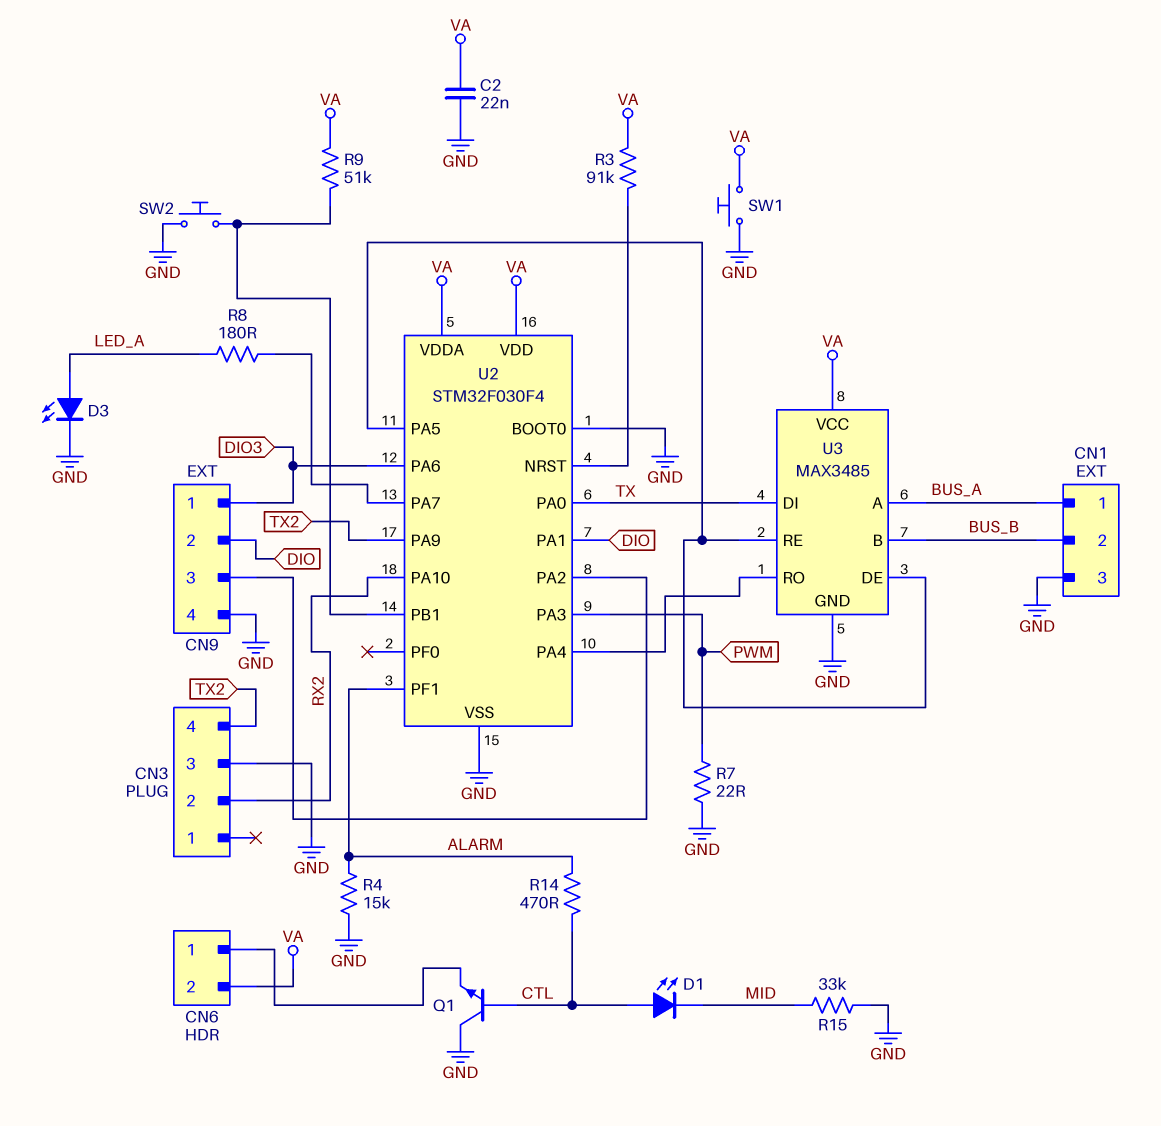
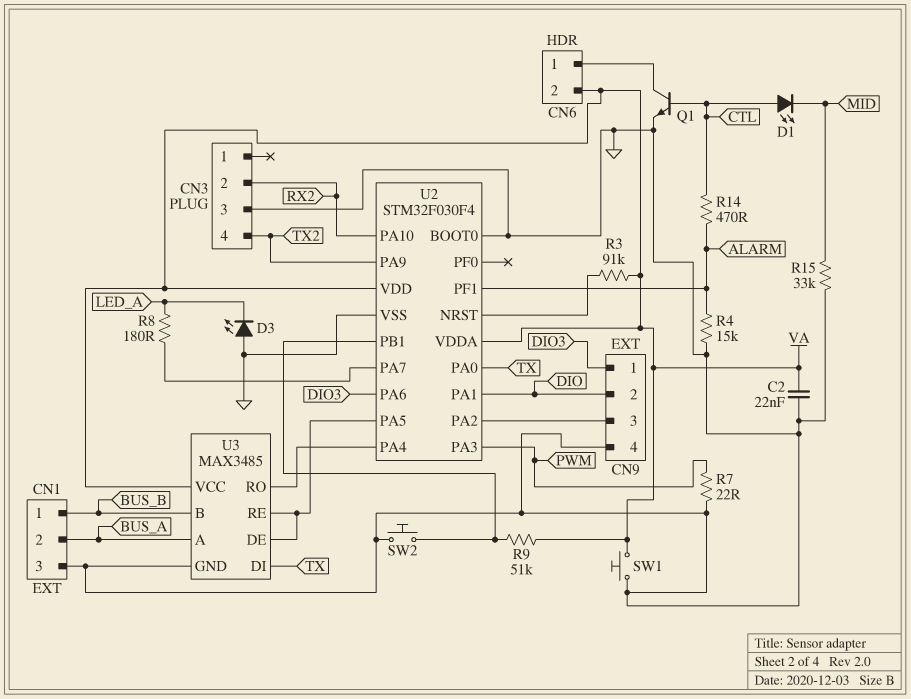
CN1 pin 1: BUS_A -> BUS_B
CN1 pin 2: BUS_B -> BUS_A
D3: LED (A LED_A, K GND) -> LED (A GND, K LED_A)
Q1: NPN (B CTL, C GND, E CN6/1) -> NPN (B CTL, C CN6/1, E GND)

